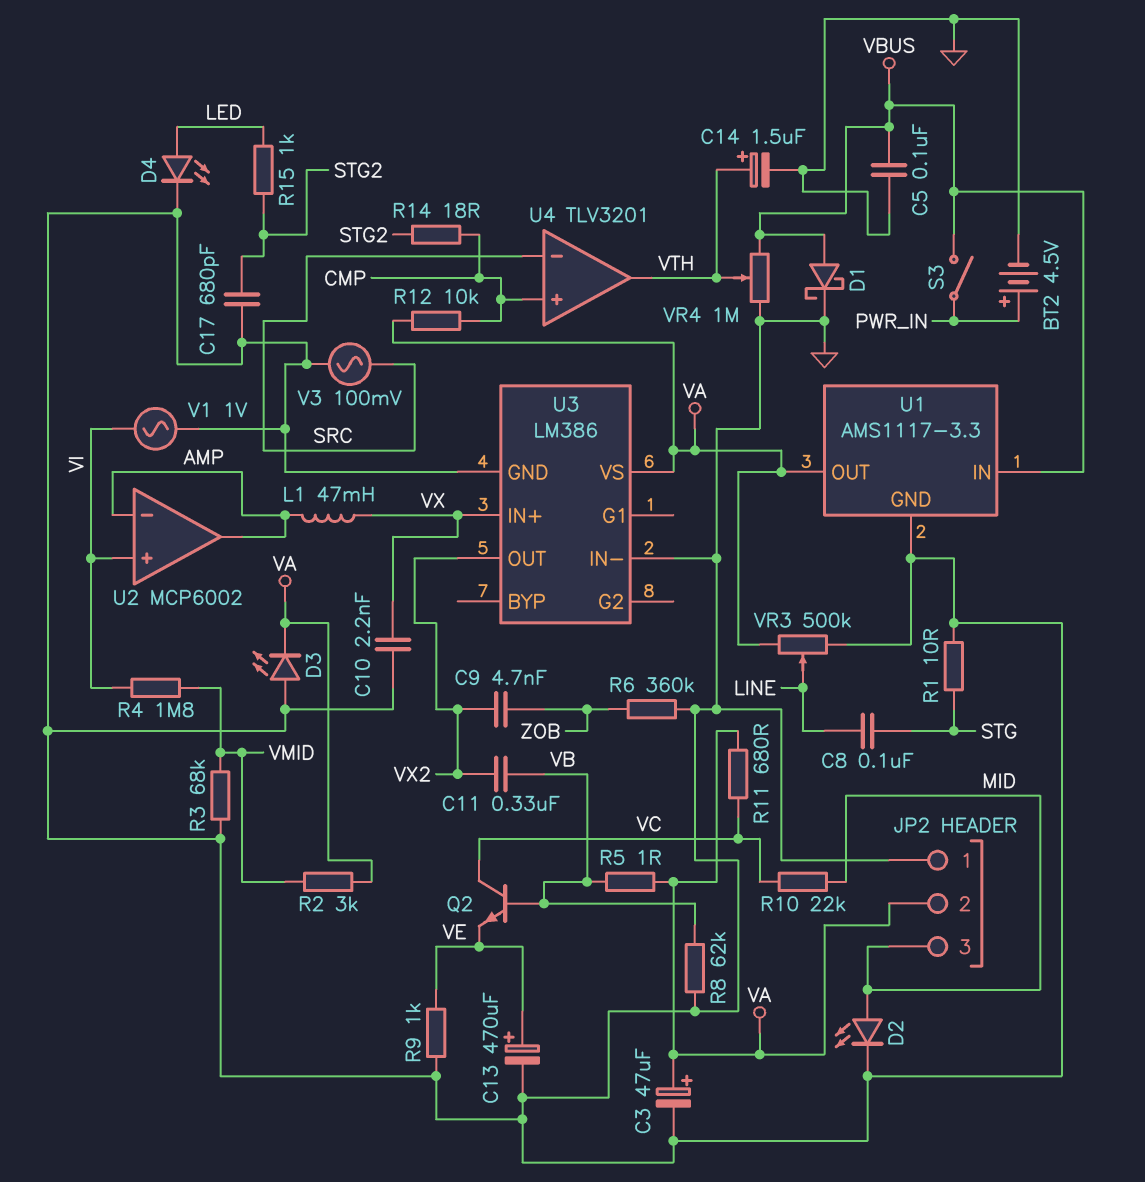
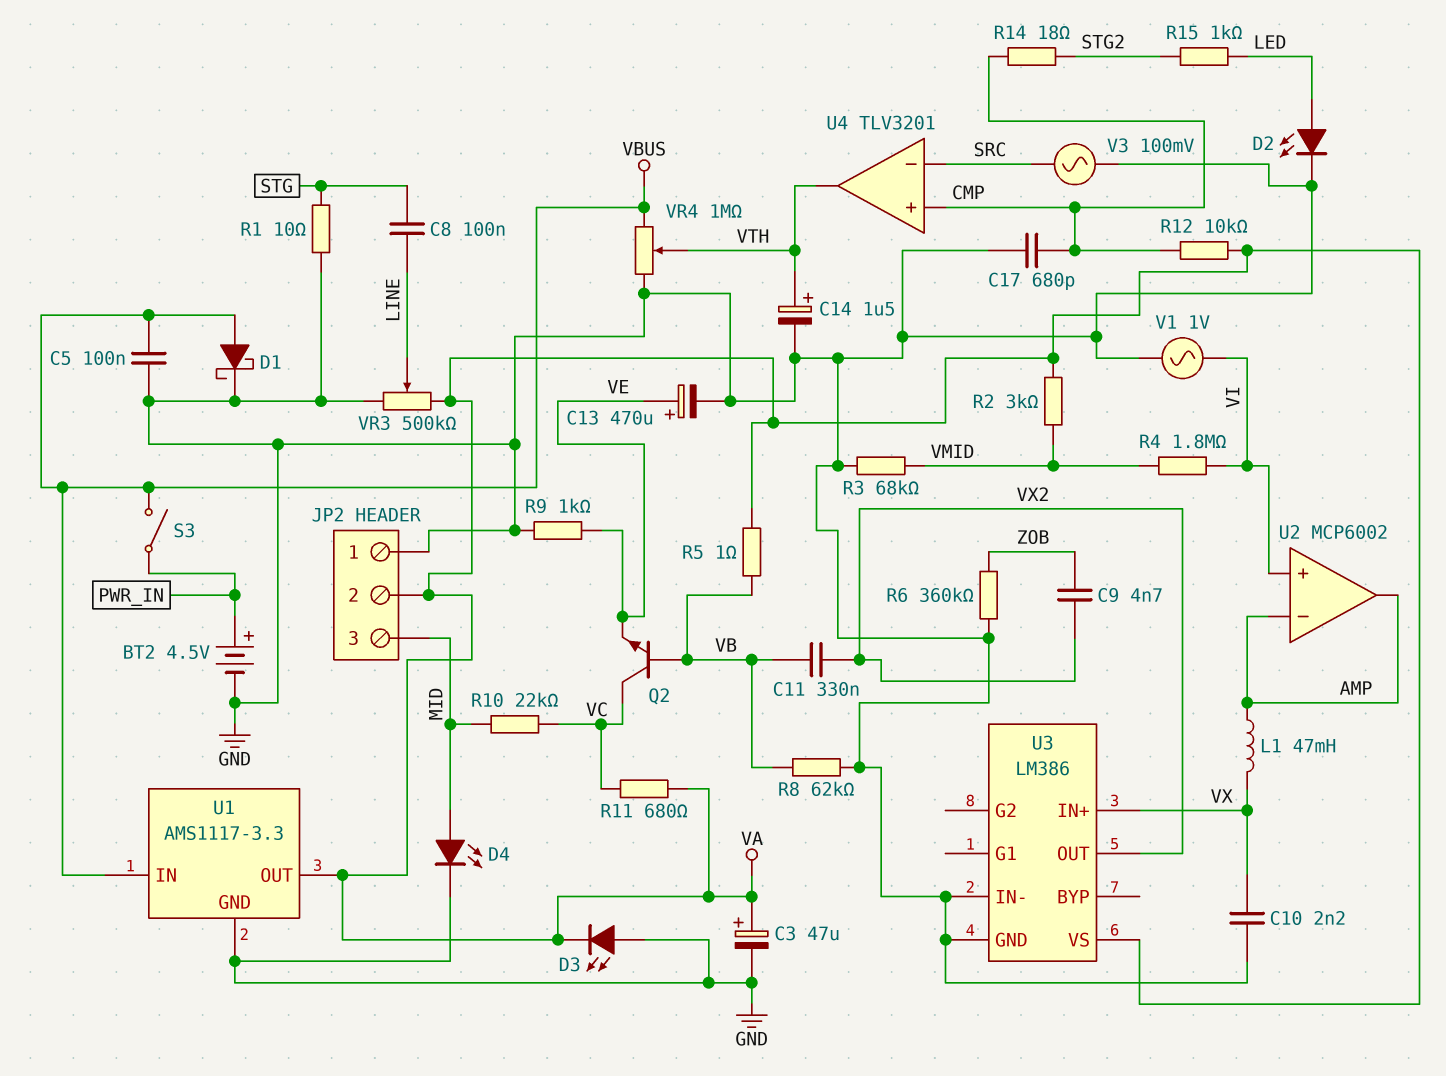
C17: 680pF (GND, STG2) -> 680pF (CMP, GND)
D2: LED (A MID, K GND) -> LED (A LED, K GND)
D4: LED (A LED, K GND) -> LED (A MID, K GND)

